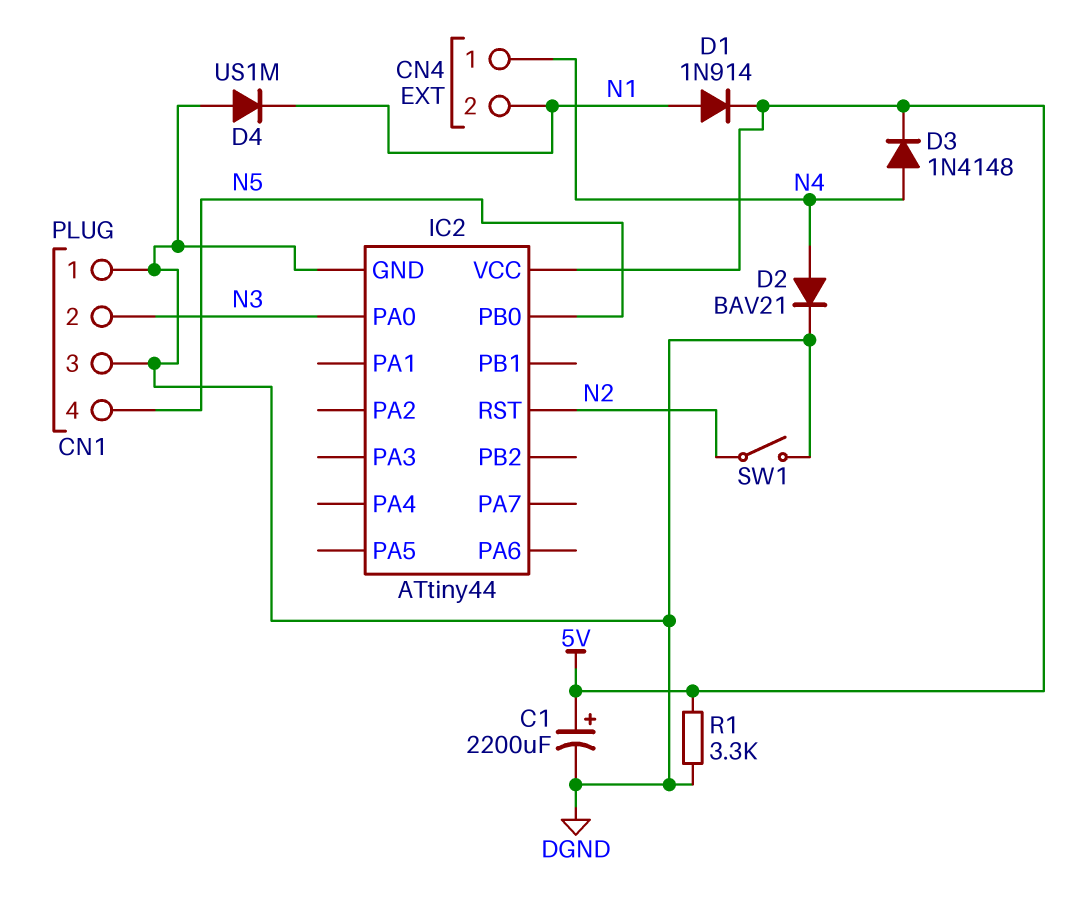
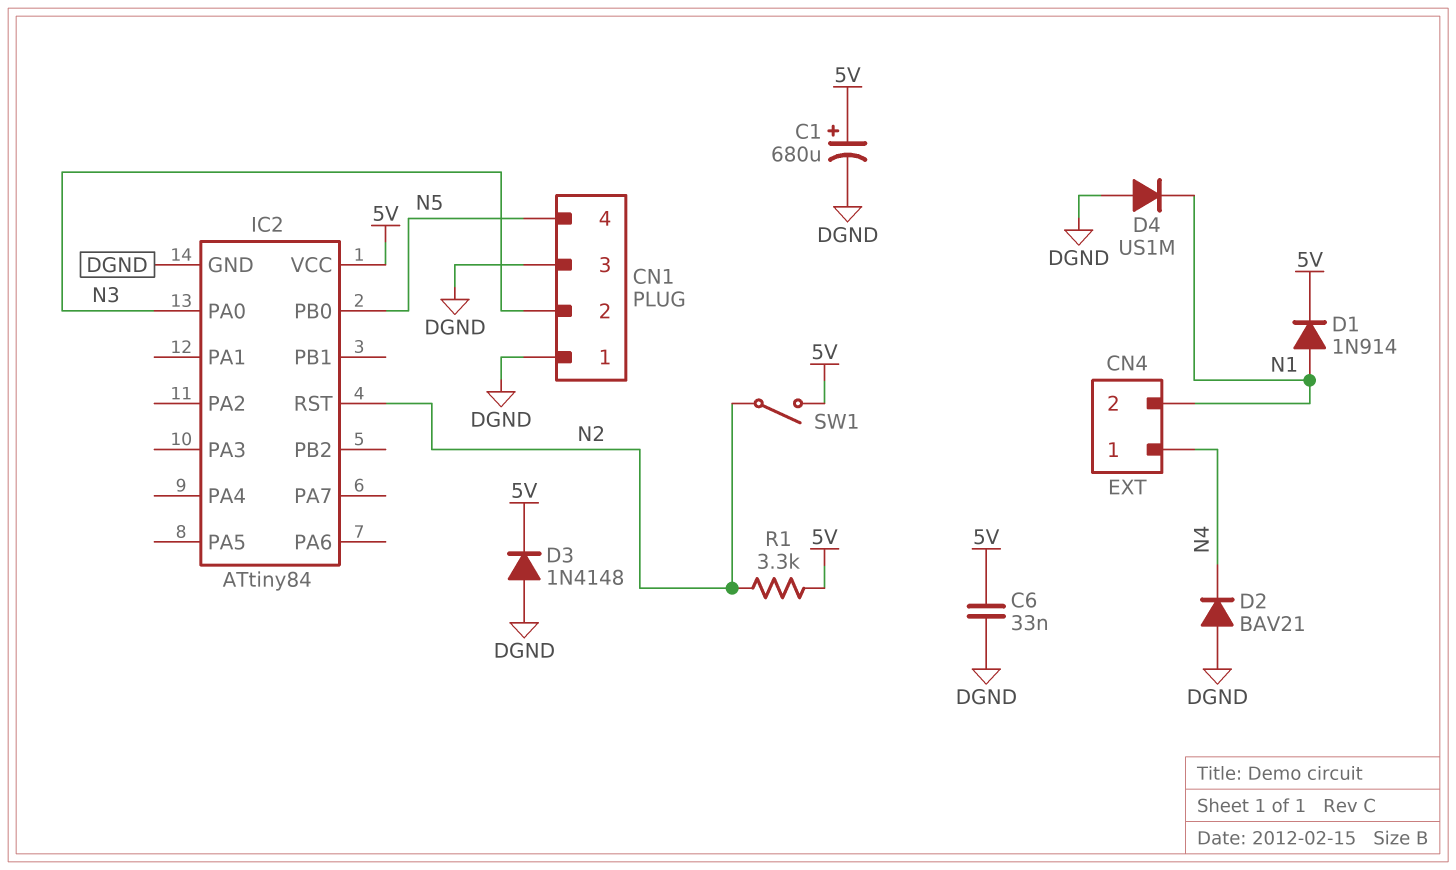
C1: 2200uF (plus 5V, minus DGND) -> 680uF (plus 5V, minus DGND)
C6: none -> 33nF (5V, DGND)
D2: diode BAV21 (A N4, K DGND) -> diode BAV21 (A DGND, K N4)
D3: diode 1N4148 (A N4, K 5V) -> diode 1N4148 (A DGND, K 5V)
IC2: ATtiny44 -> ATtiny84
R1: 3.3k (5V, DGND) -> 3.3k (5V, N2)
SW1: switch (DGND, N2) -> switch (5V, N2)

